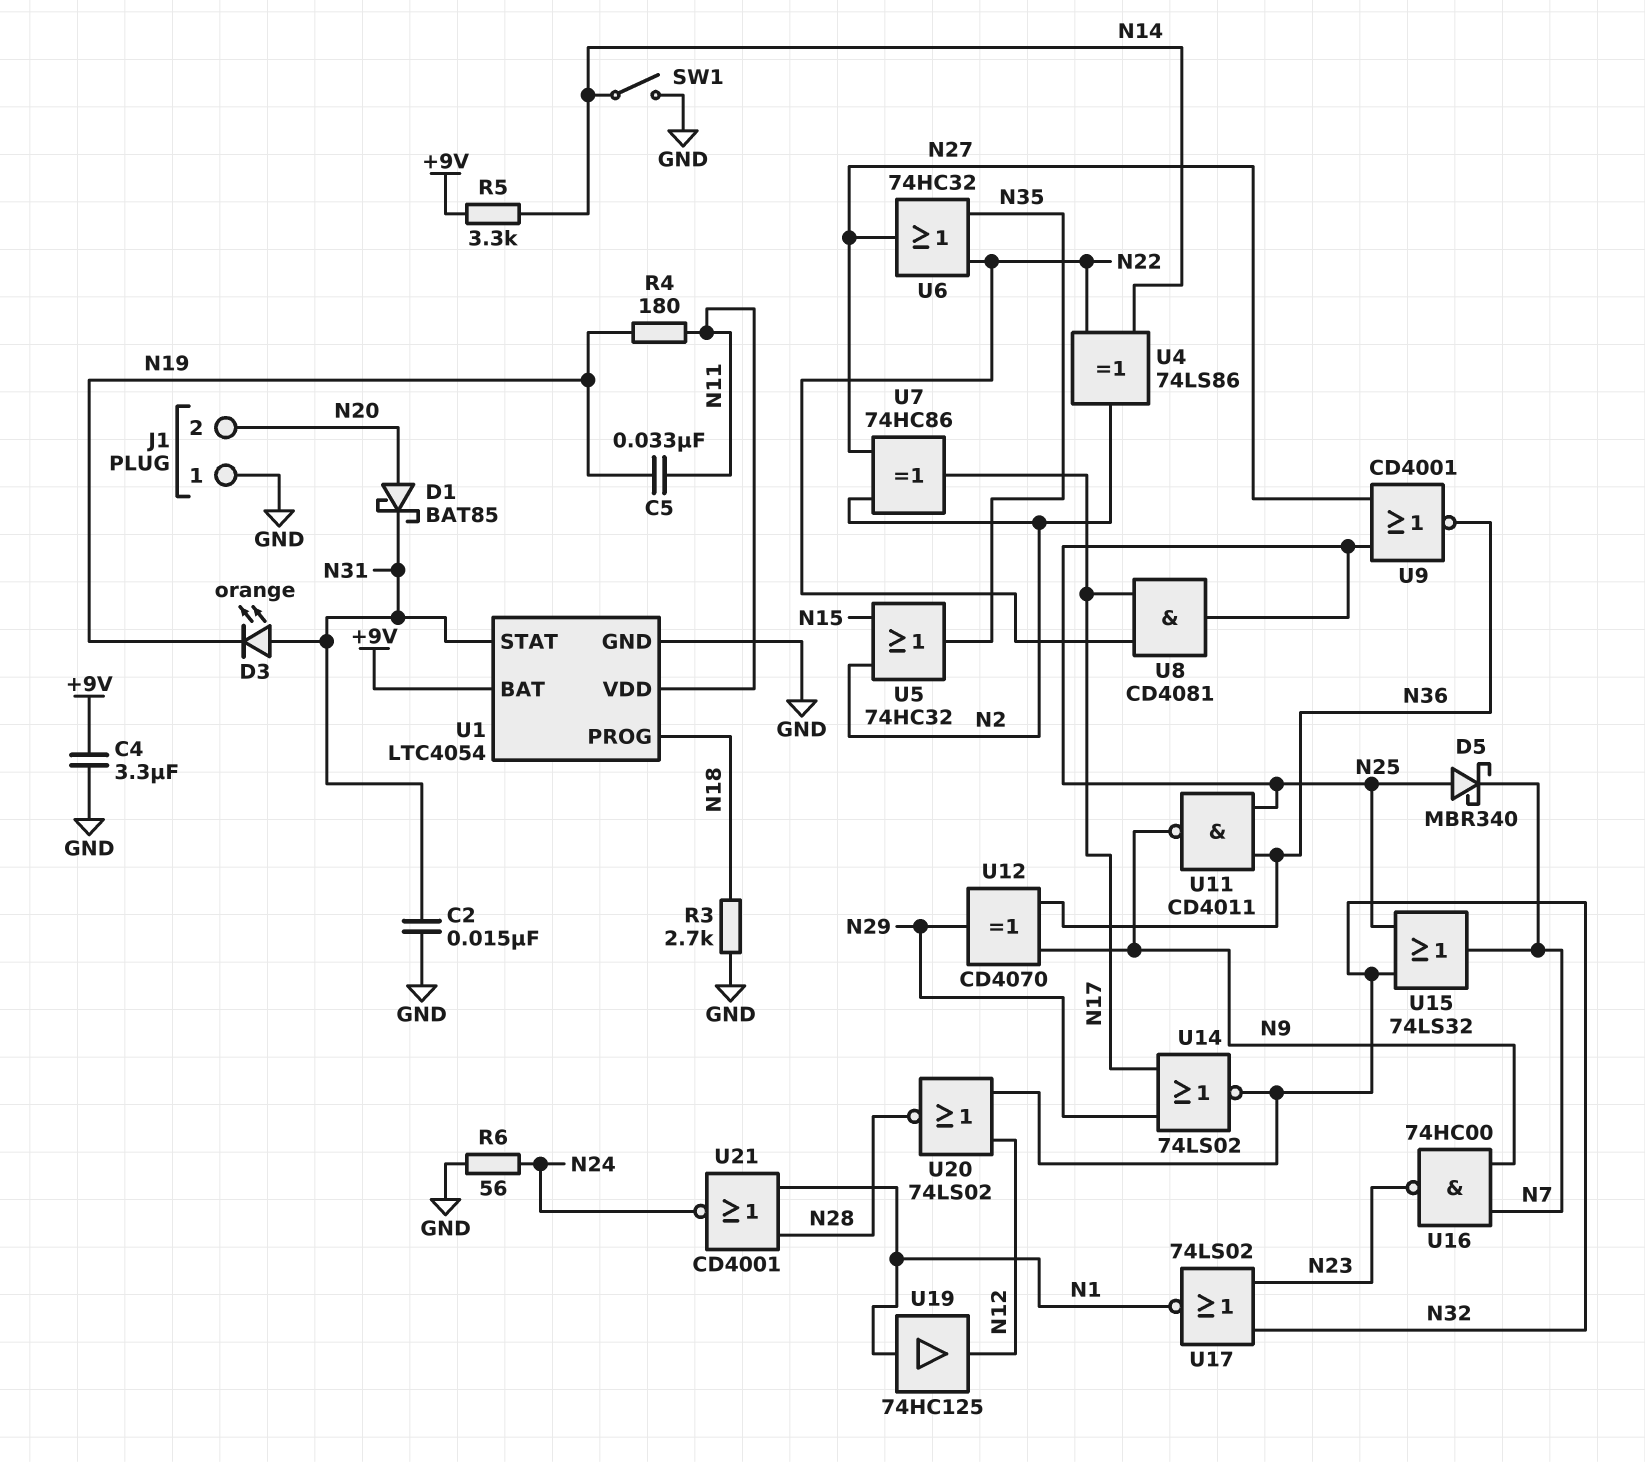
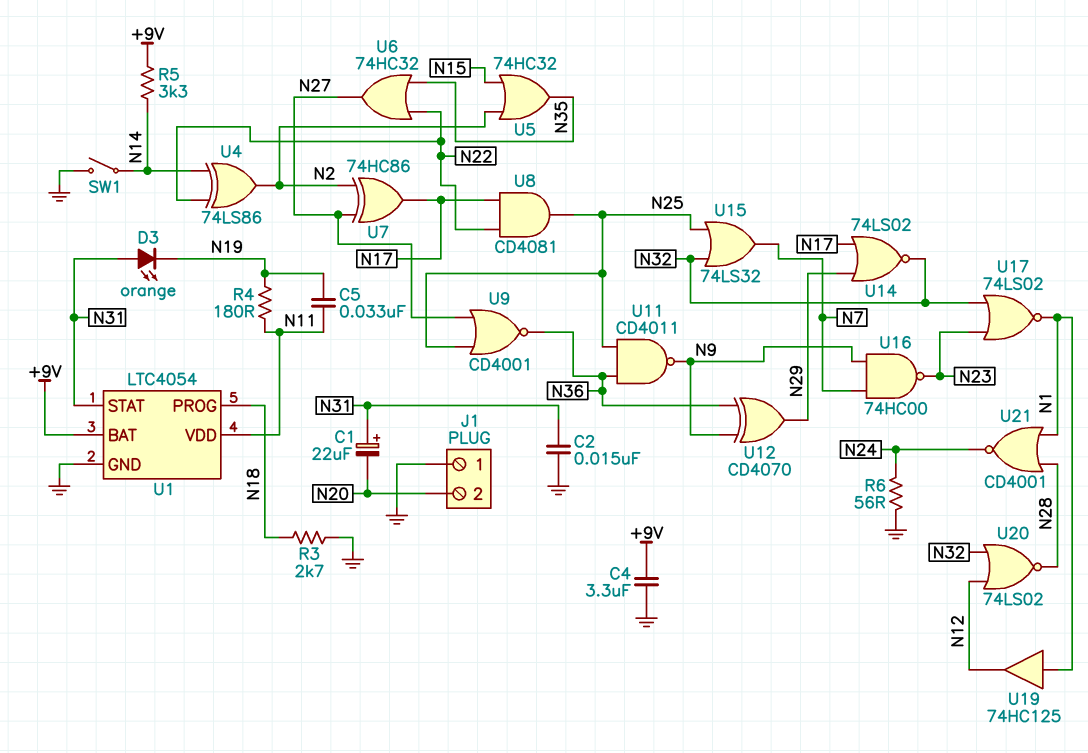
C1: none -> 22uF (plus N31, minus N20)
D1: schottky BAT85 (A N20, K N31) -> none
D5: schottky MBR340 (A N25, K N7) -> none

